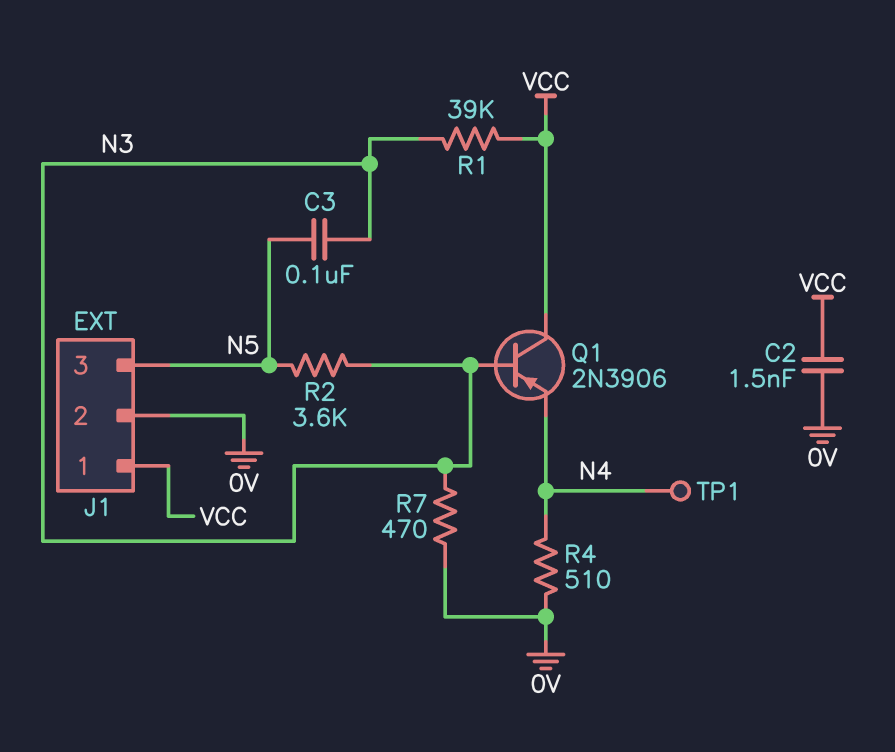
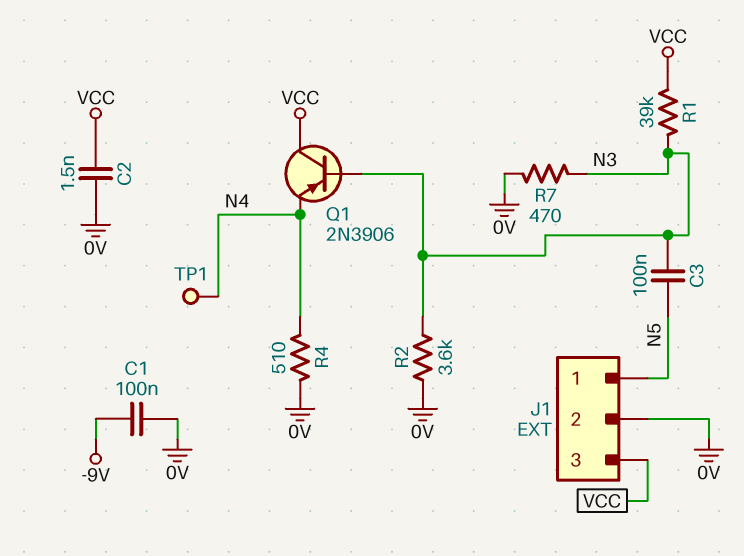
C1: none -> 100nF (-9V, 0V)
J1 pin 1: VCC -> N5
J1 pin 3: N5 -> VCC
R2: 3.6k (N3, N5) -> 3.6k (0V, N3)

